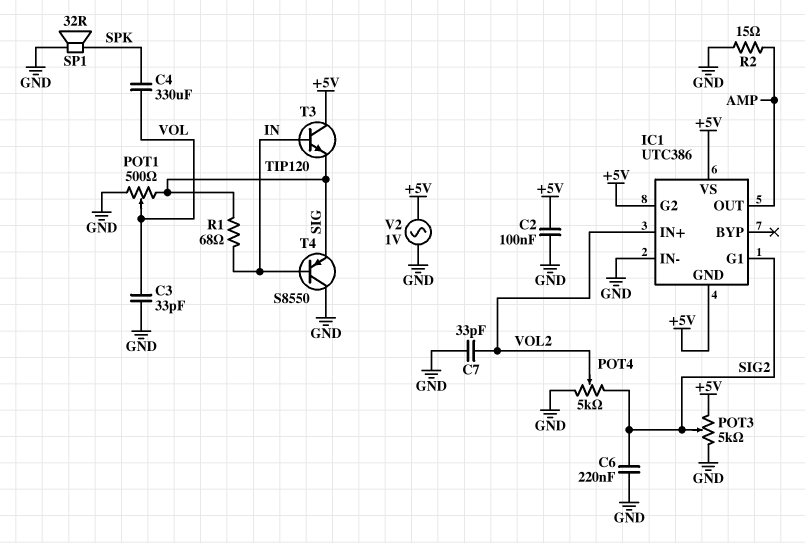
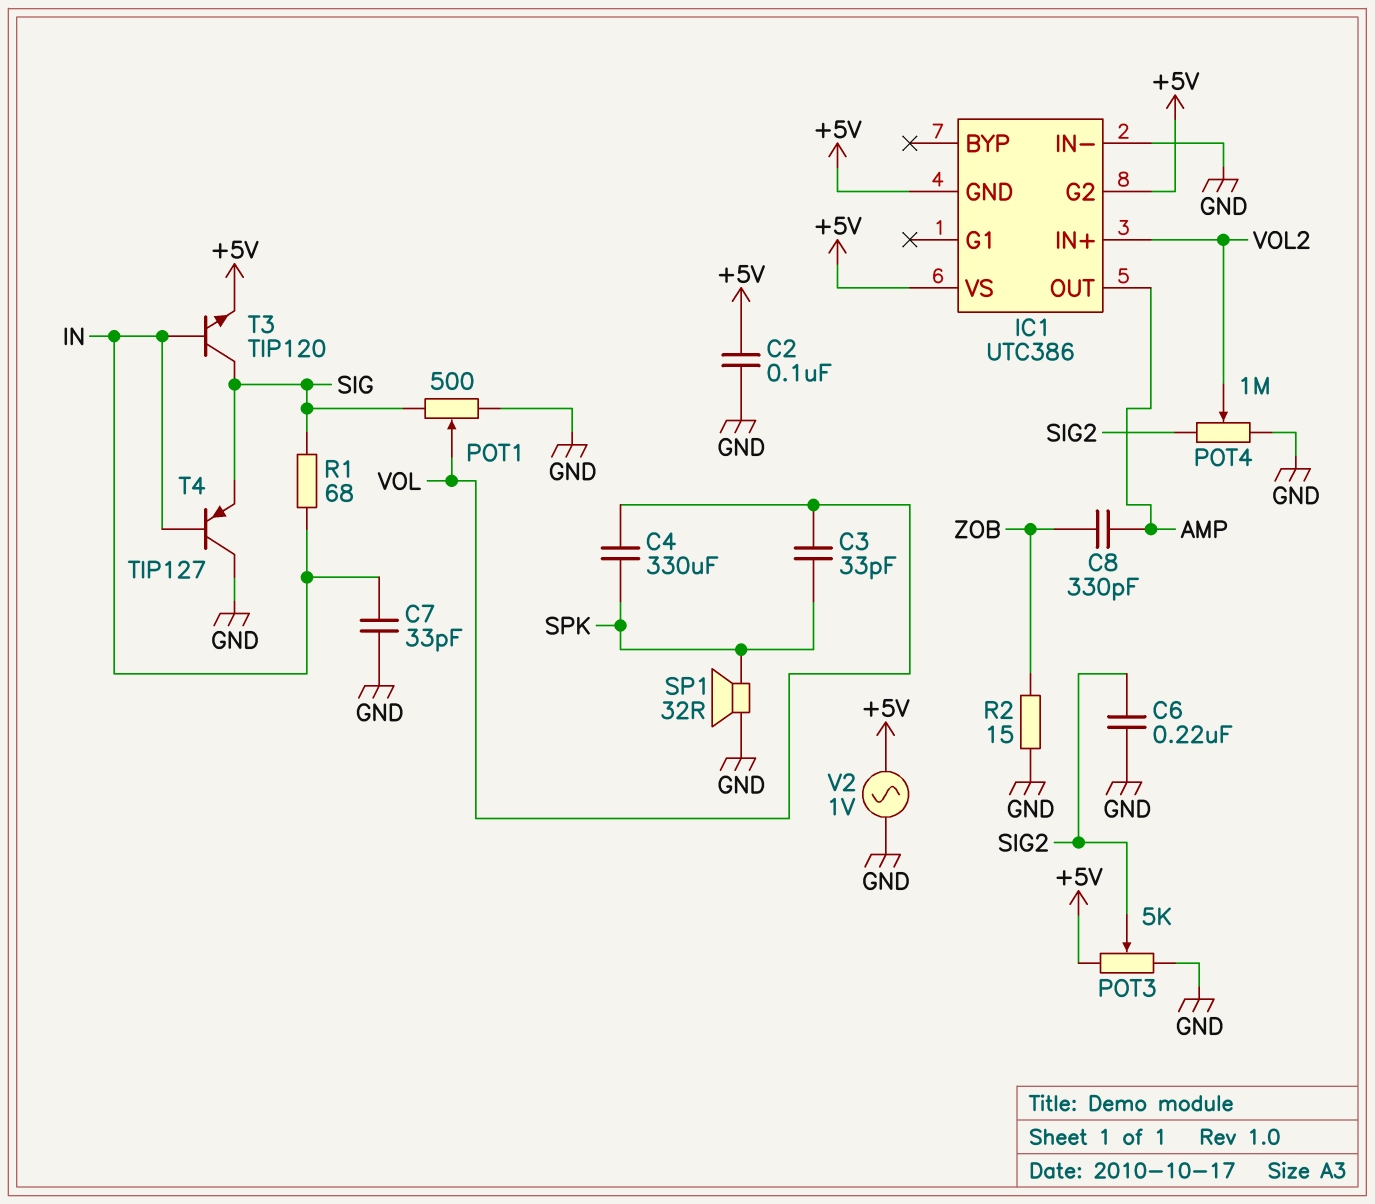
C3: 33pF (GND, VOL) -> 33pF (SPK, VOL)
C7: 33pF (GND, VOL2) -> 33pF (GND, IN)
C8: none -> 330pF (AMP, ZOB)
IC1 pin G1: SIG2 -> none
POT4: 5k (GND, SIG2, wiper VOL2) -> 1M (GND, SIG2, wiper VOL2)
R2: 15 (AMP, GND) -> 15 (GND, ZOB)
T3: NPN TIP120 (B IN, C +5V, E SIG) -> NPN TIP120 (B IN, C SIG, E +5V)
T4: PNP S8550 (B IN, C GND, E SIG) -> PNP TIP127 (B IN, C GND, E SIG)

